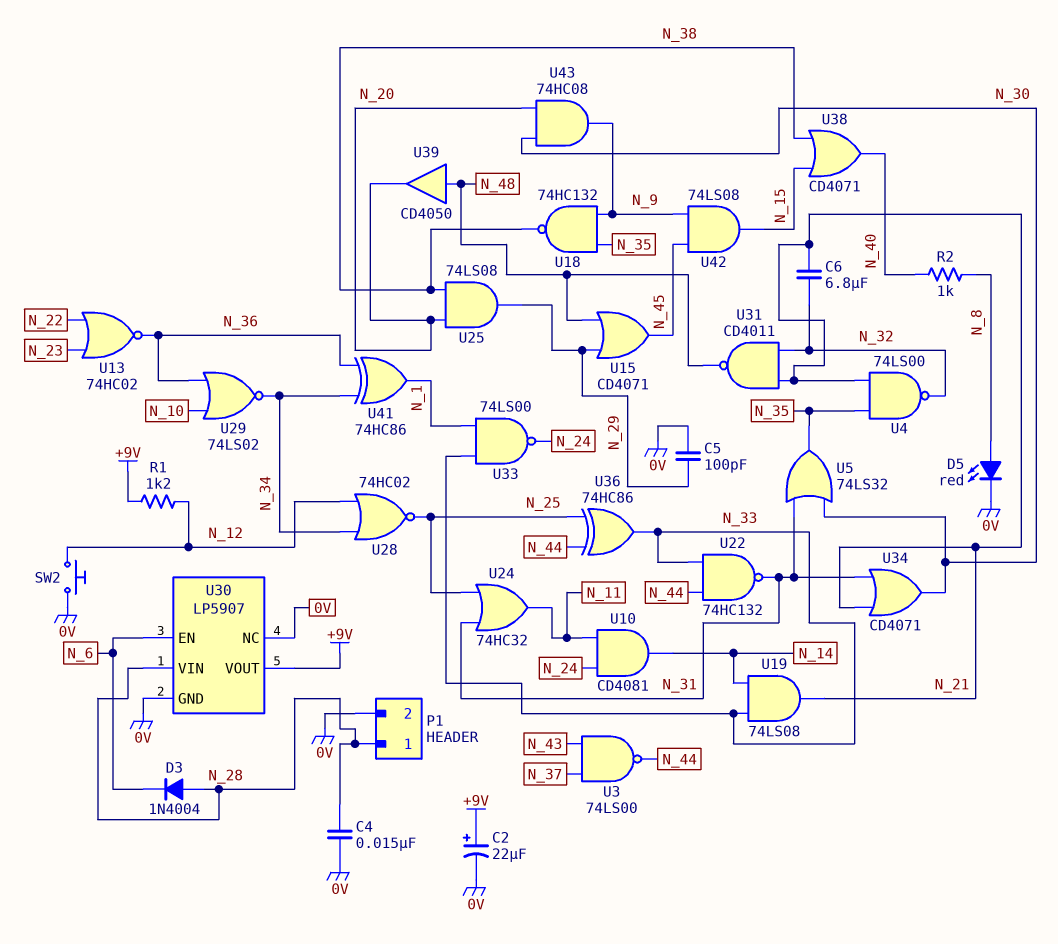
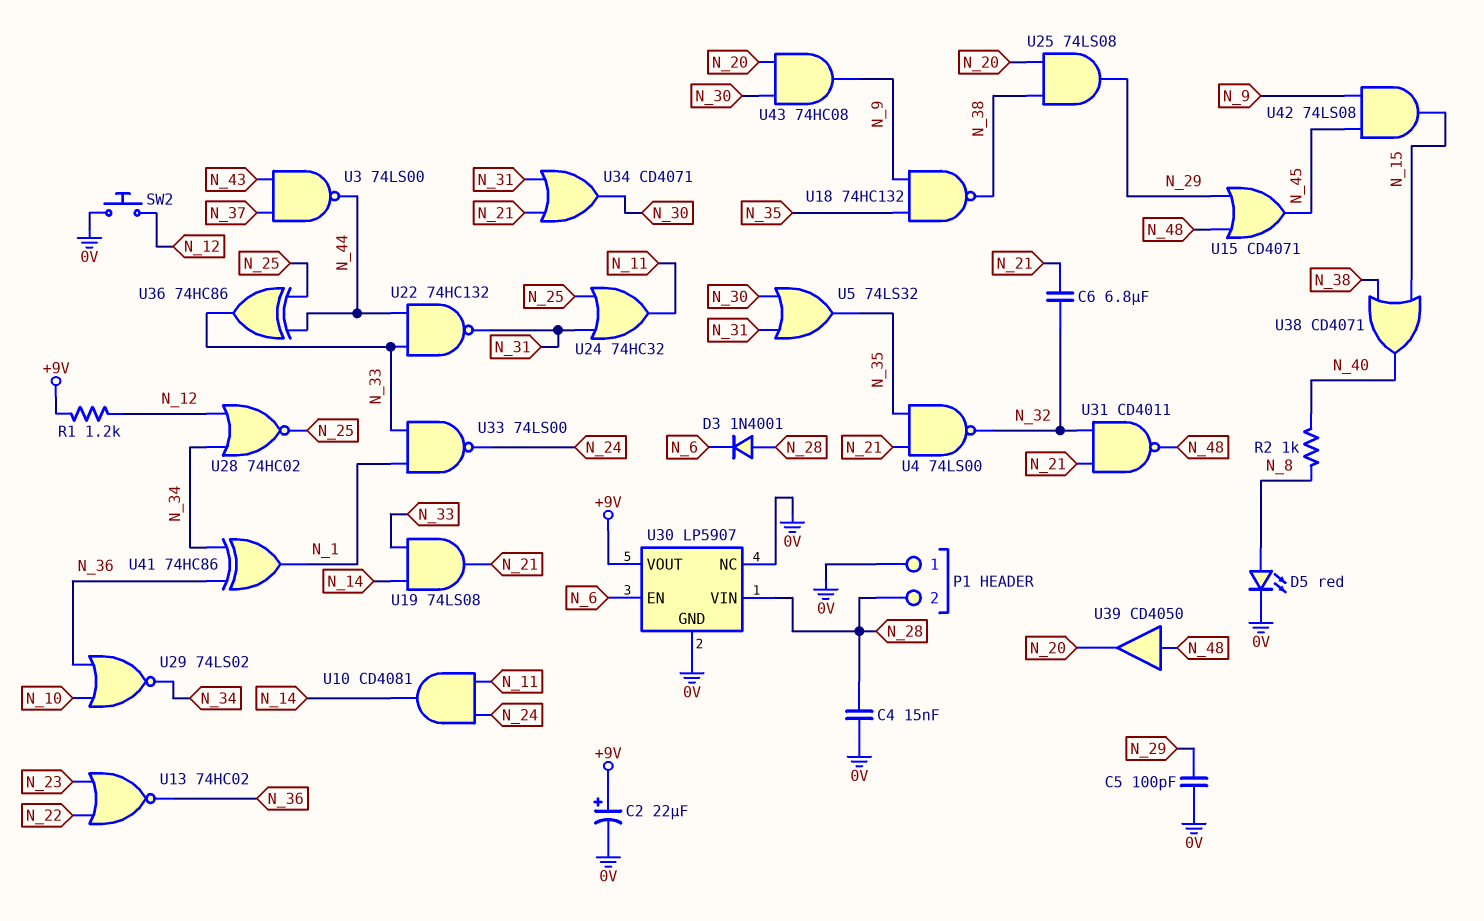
D3: diode 1N4004 (A N_28, K N_6) -> diode 1N4001 (A N_28, K N_6)
P1 pin 1: N_28 -> 0V
P1 pin 2: 0V -> N_28

